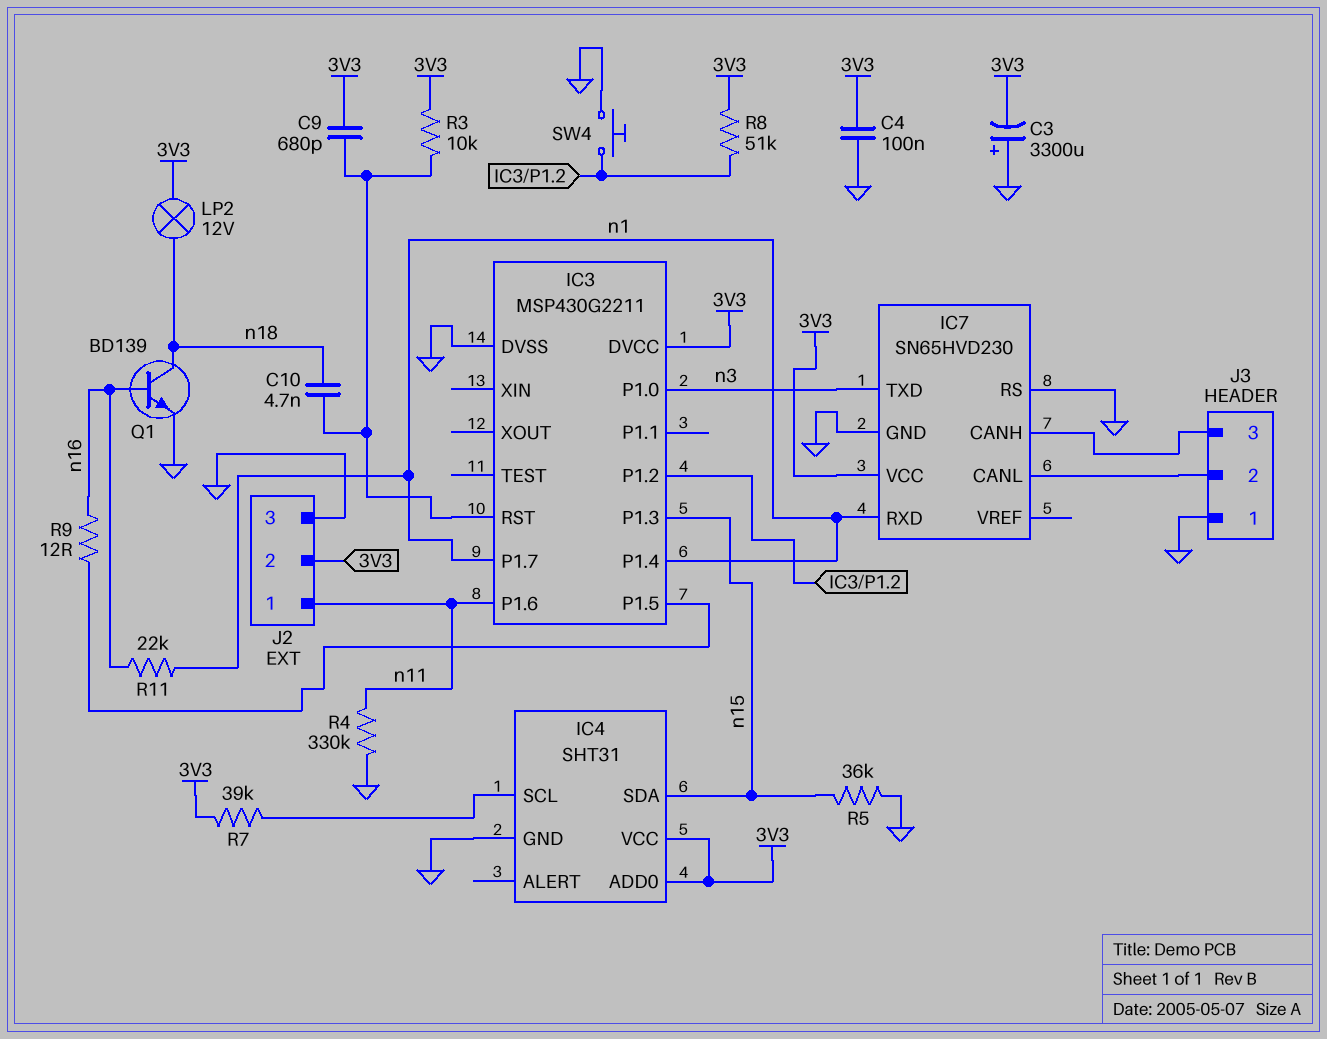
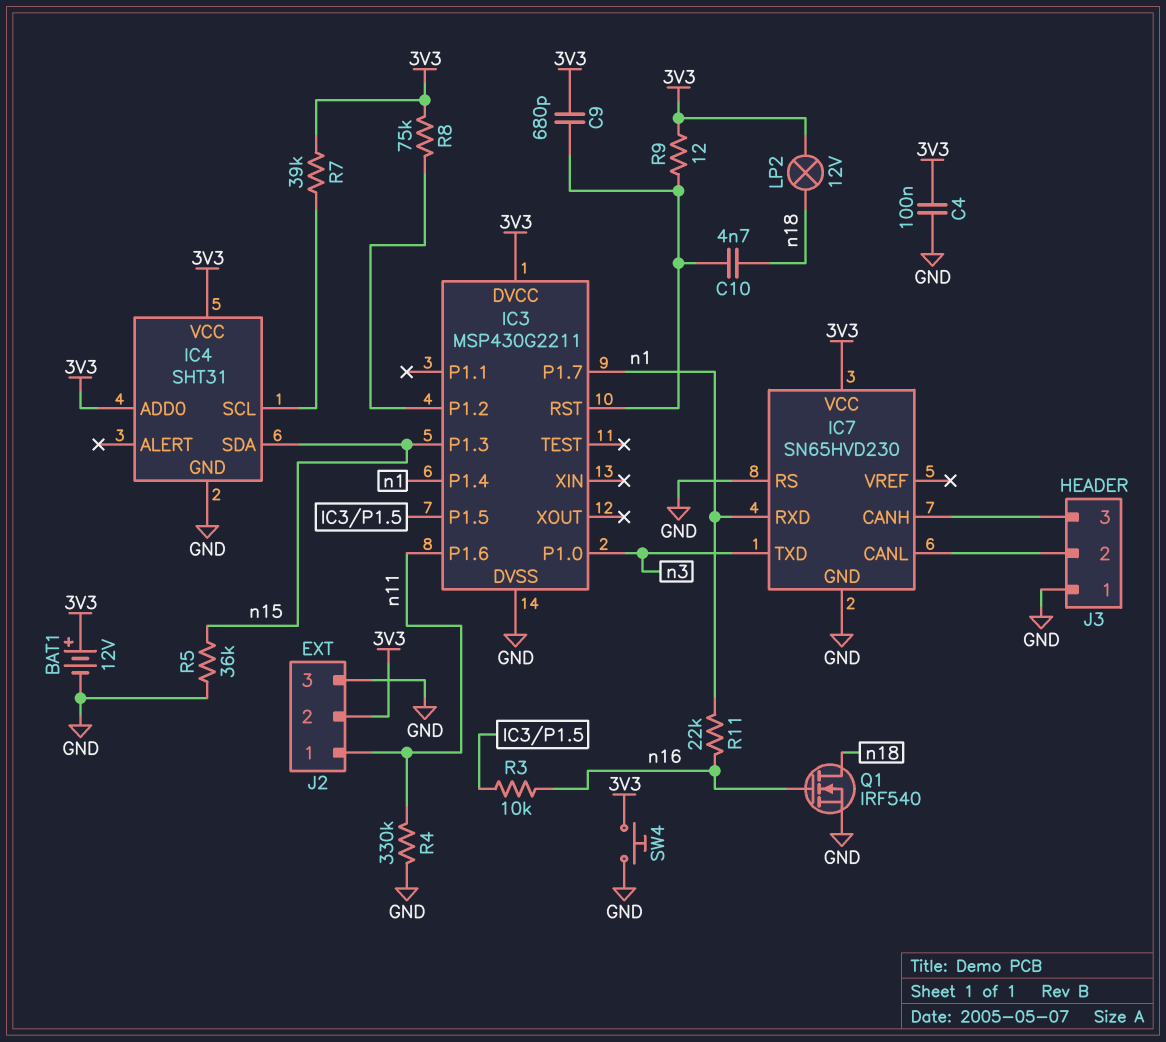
BAT1: none -> 12V (plus 3V3, minus GND)
C3: 3300uF (plus GND, minus 3V3) -> none
Q1: NPN BD139 (B n16, C n18, E GND) -> NMOS IRF540 (G n16, D n18, S GND)
R3: 10k (3V3, IC3/RST) -> 10k (IC3/P1.5, n16)
R8: 51k (3V3, IC3/P1.2) -> 75k (3V3, IC3/P1.2)
R9: 12 (IC3/P1.5, n16) -> 12 (3V3, IC3/RST)
SW4: button (GND, IC3/P1.2) -> button (3V3, GND)

